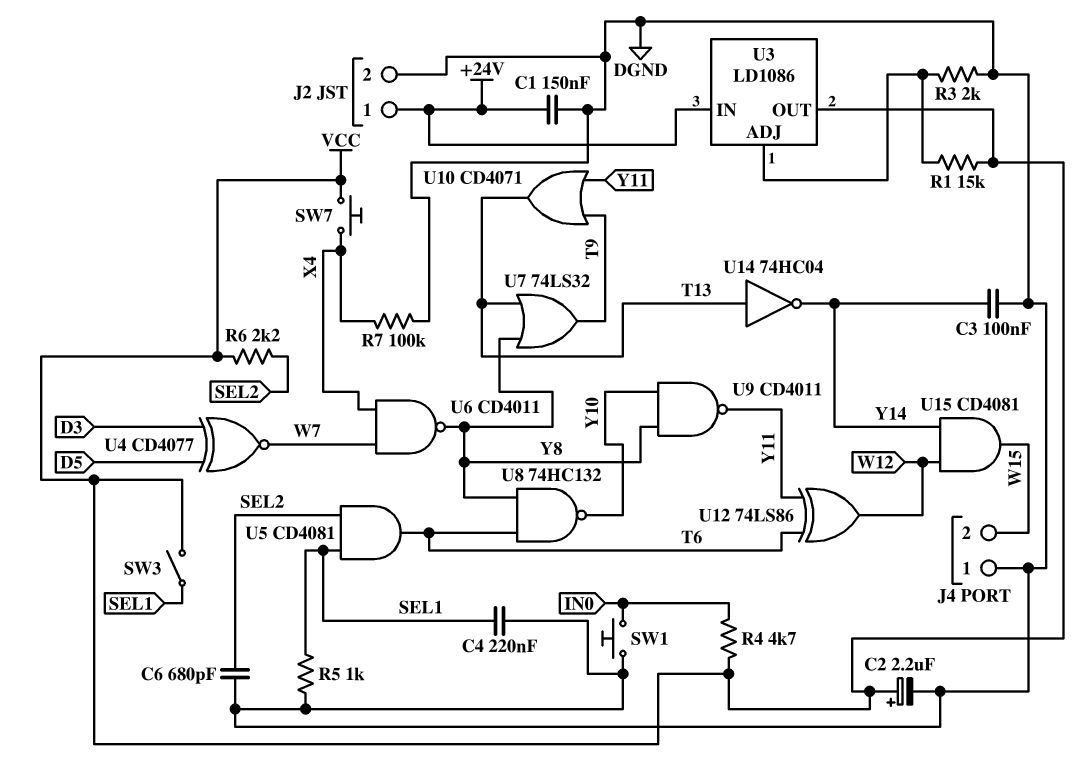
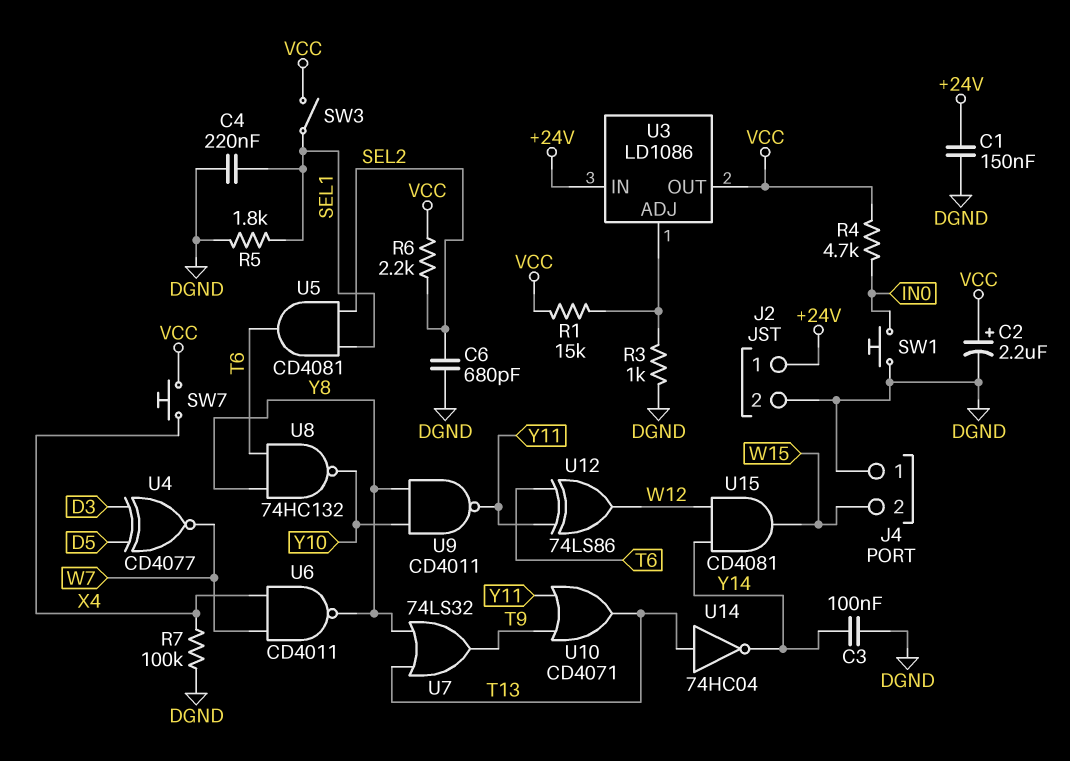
R3: 2k (DGND, U3/ADJ) -> 1k (DGND, U3/ADJ)
R5: 1k (DGND, SEL1) -> 1.8k (DGND, SEL1)

